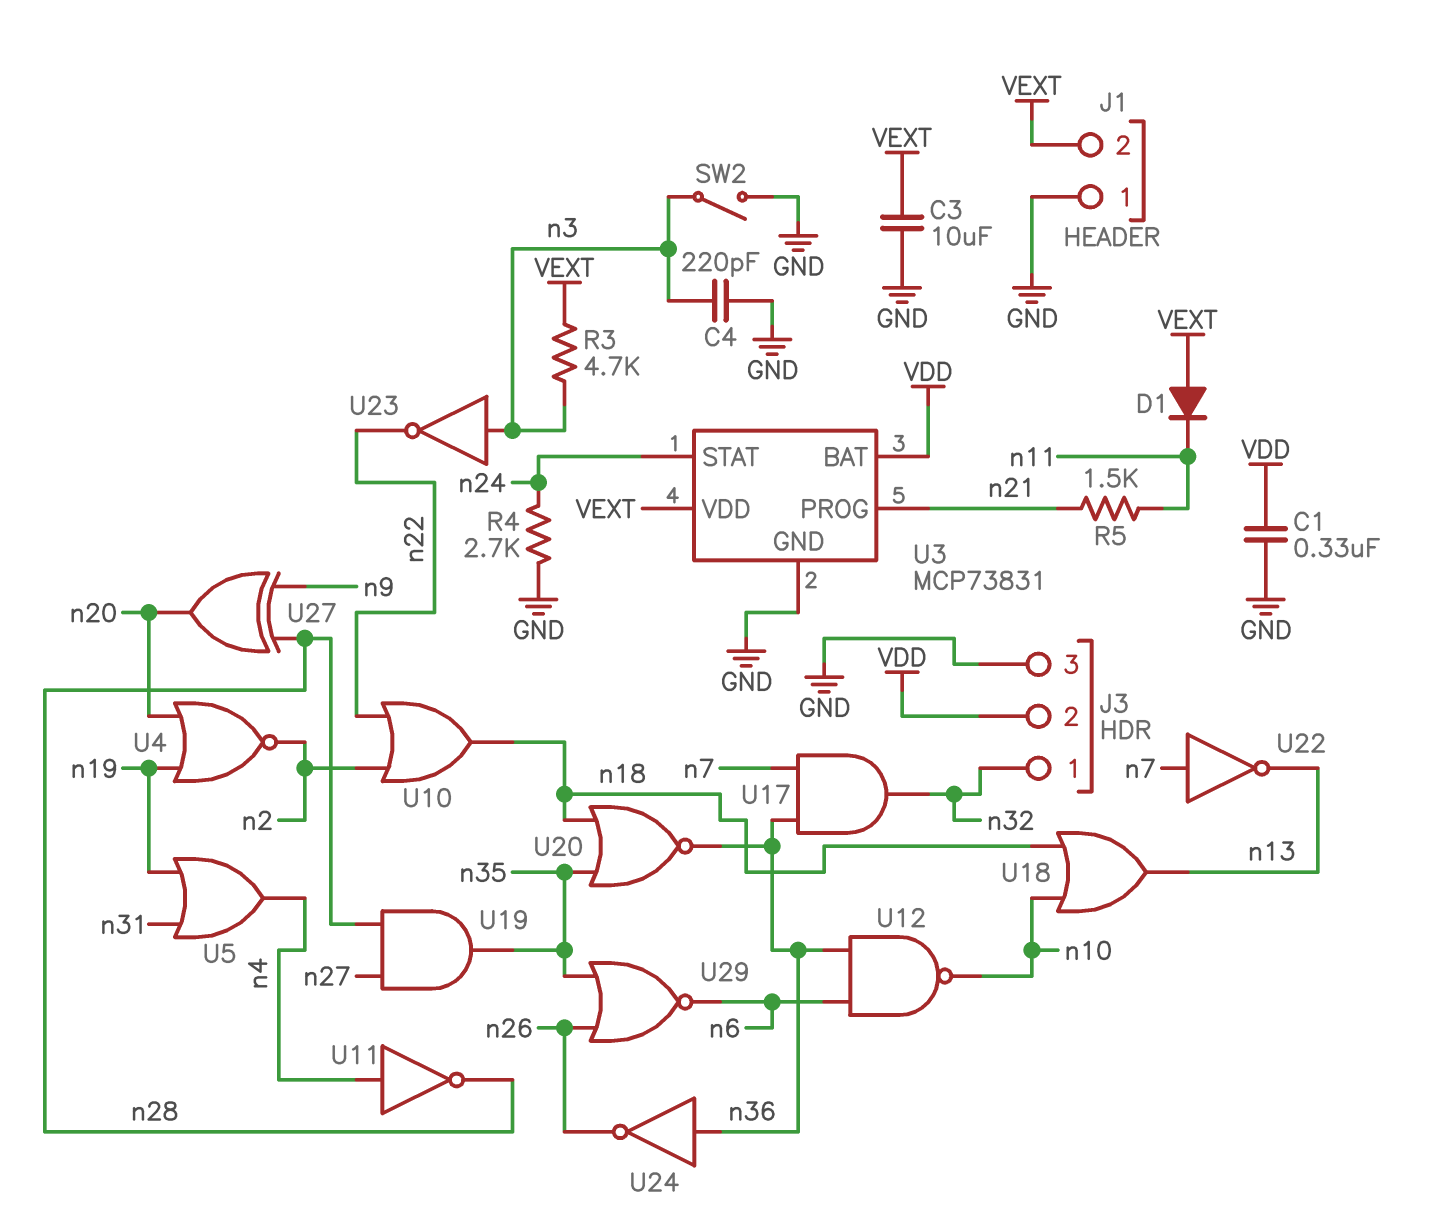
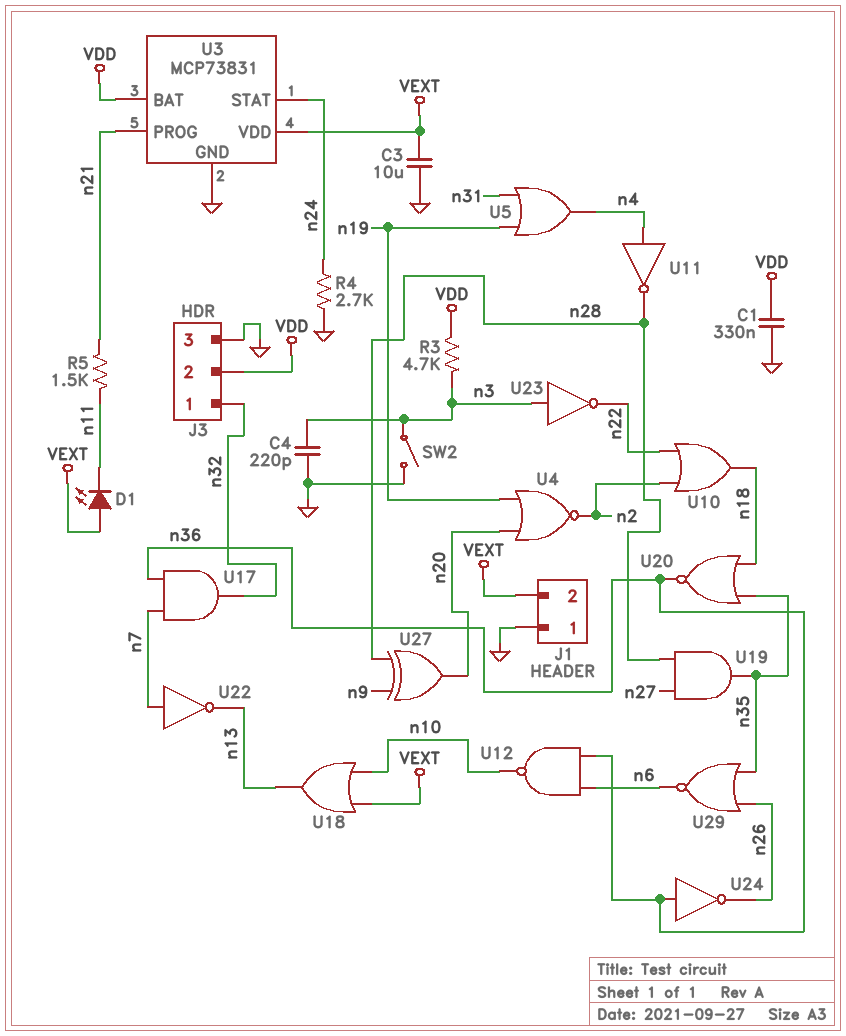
D1: diode (A VEXT, K n11) -> LED (A VEXT, K n11)
R3: 4.7k (VEXT, n3) -> 4.7k (VDD, n3)
U18: OR (in n10, in n18, out n13) -> OR (in VEXT, in n10, out n13)

